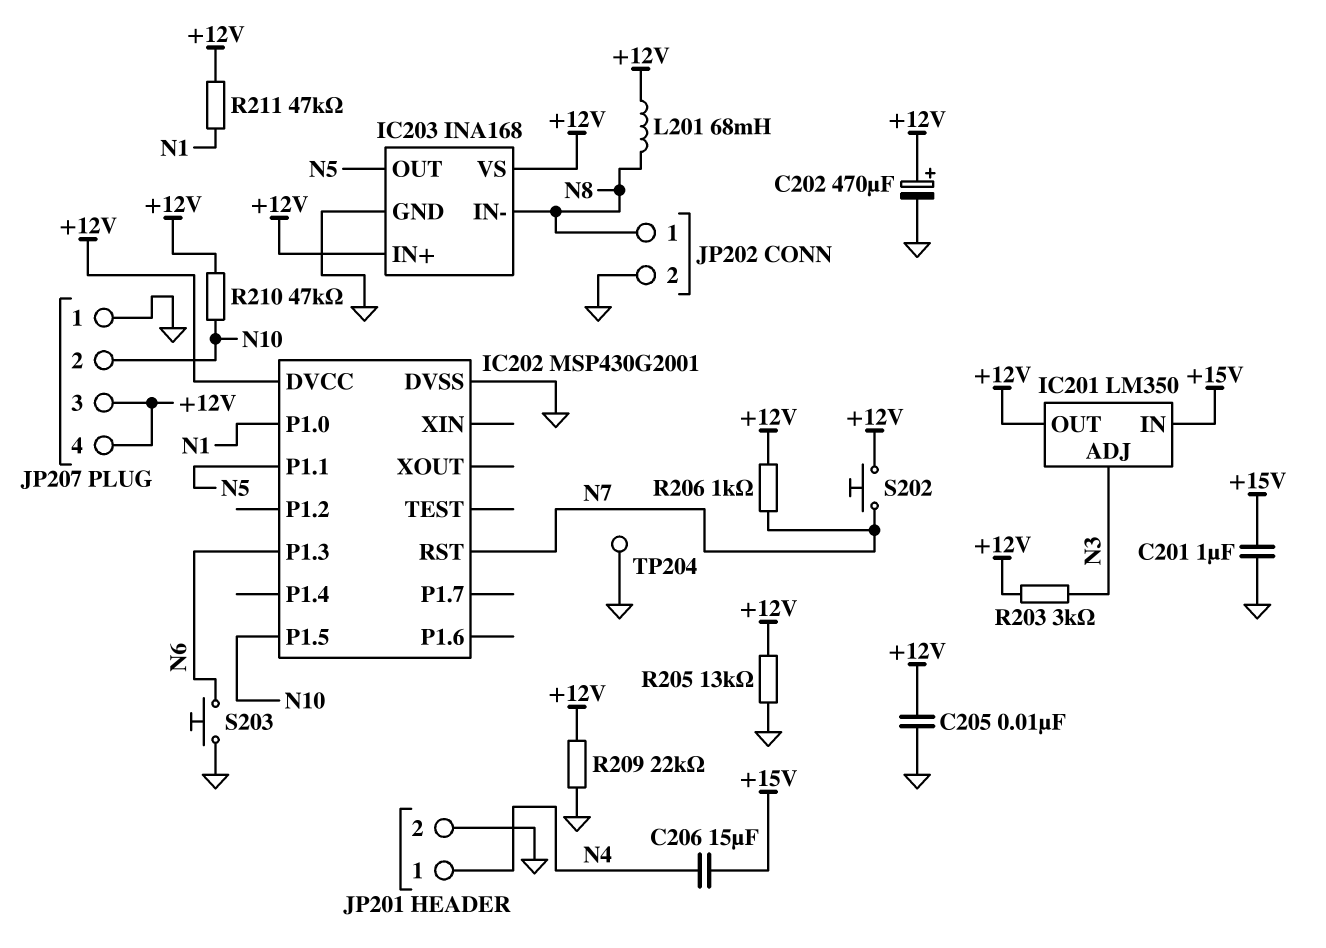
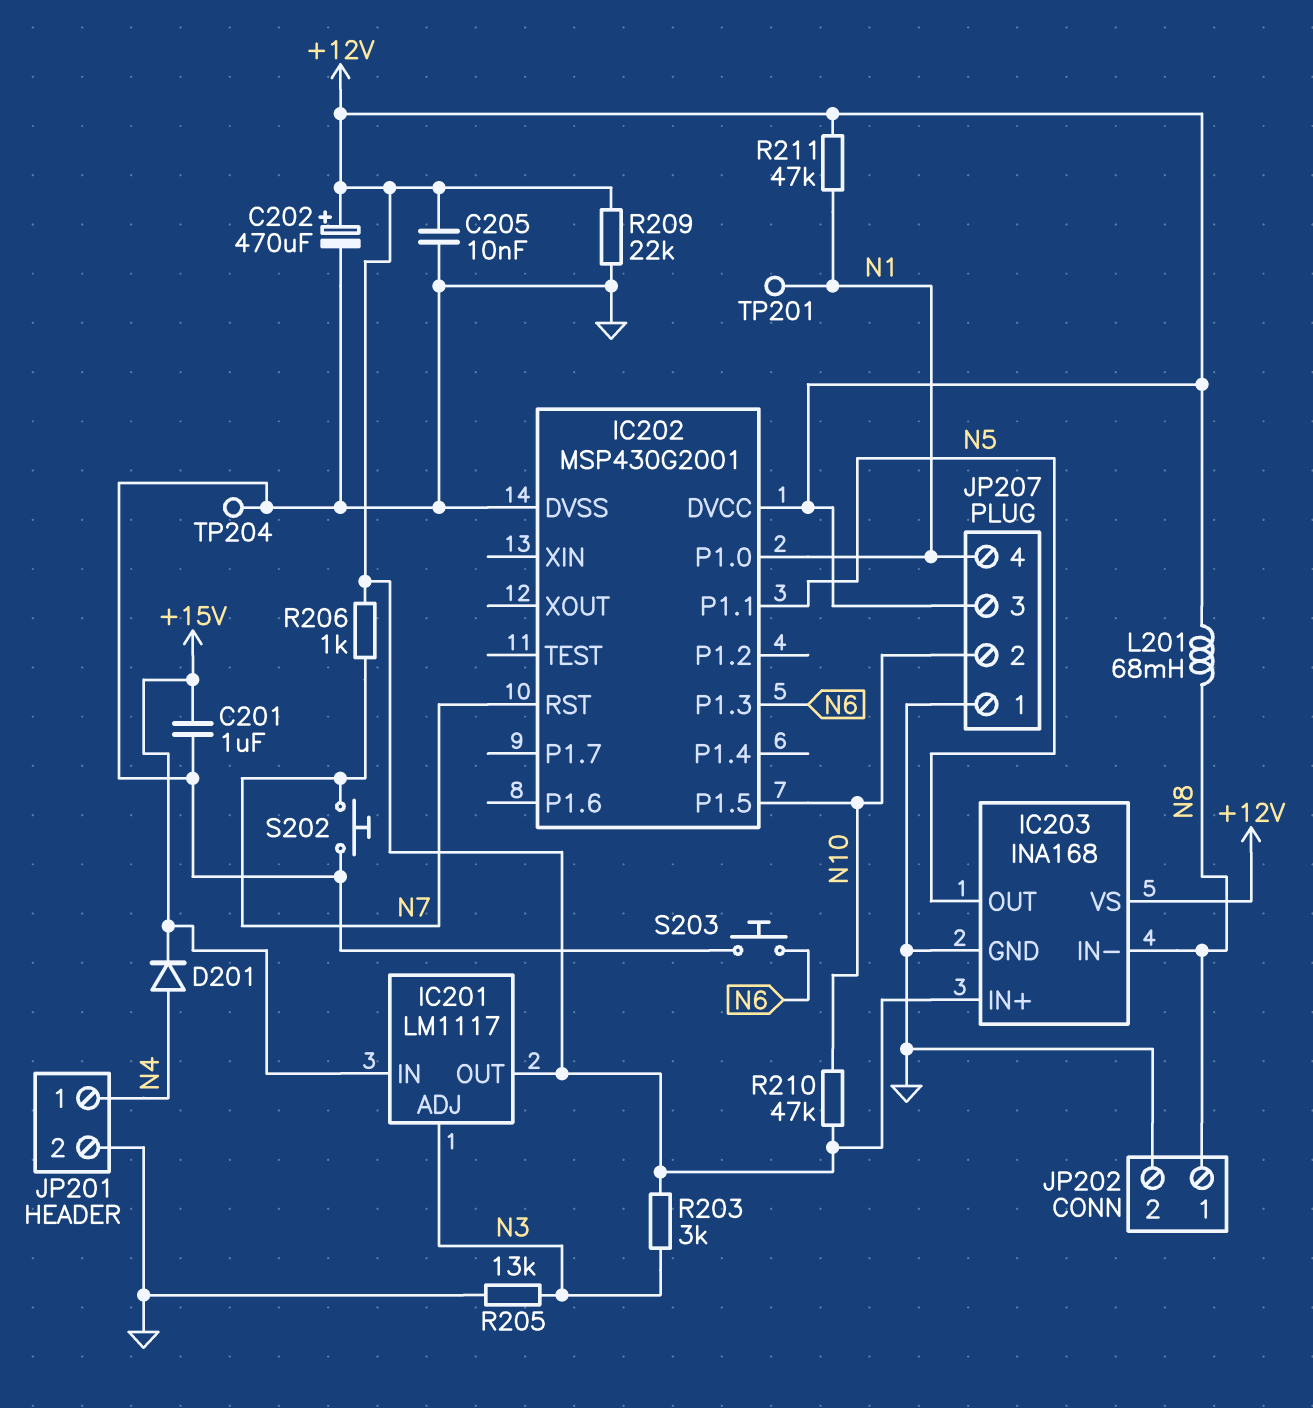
C206: 15uF (+15V, N4) -> none
D201: none -> diode (A N4, K +15V)
IC201: LM350 -> LM1117
JP207 pin 4: +12V -> N1
R205: 13k (+12V, GND) -> 13k (GND, N3)
S202: button (+12V, N7) -> button (GND, N7)
TP201: none -> test point (N1)

